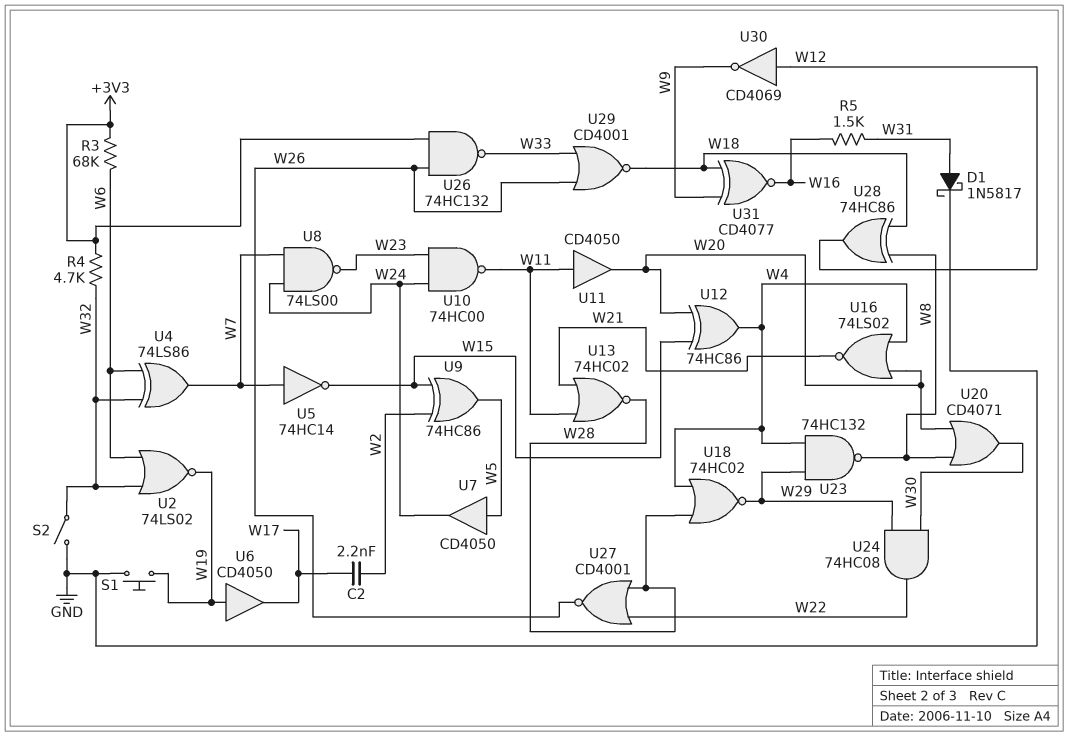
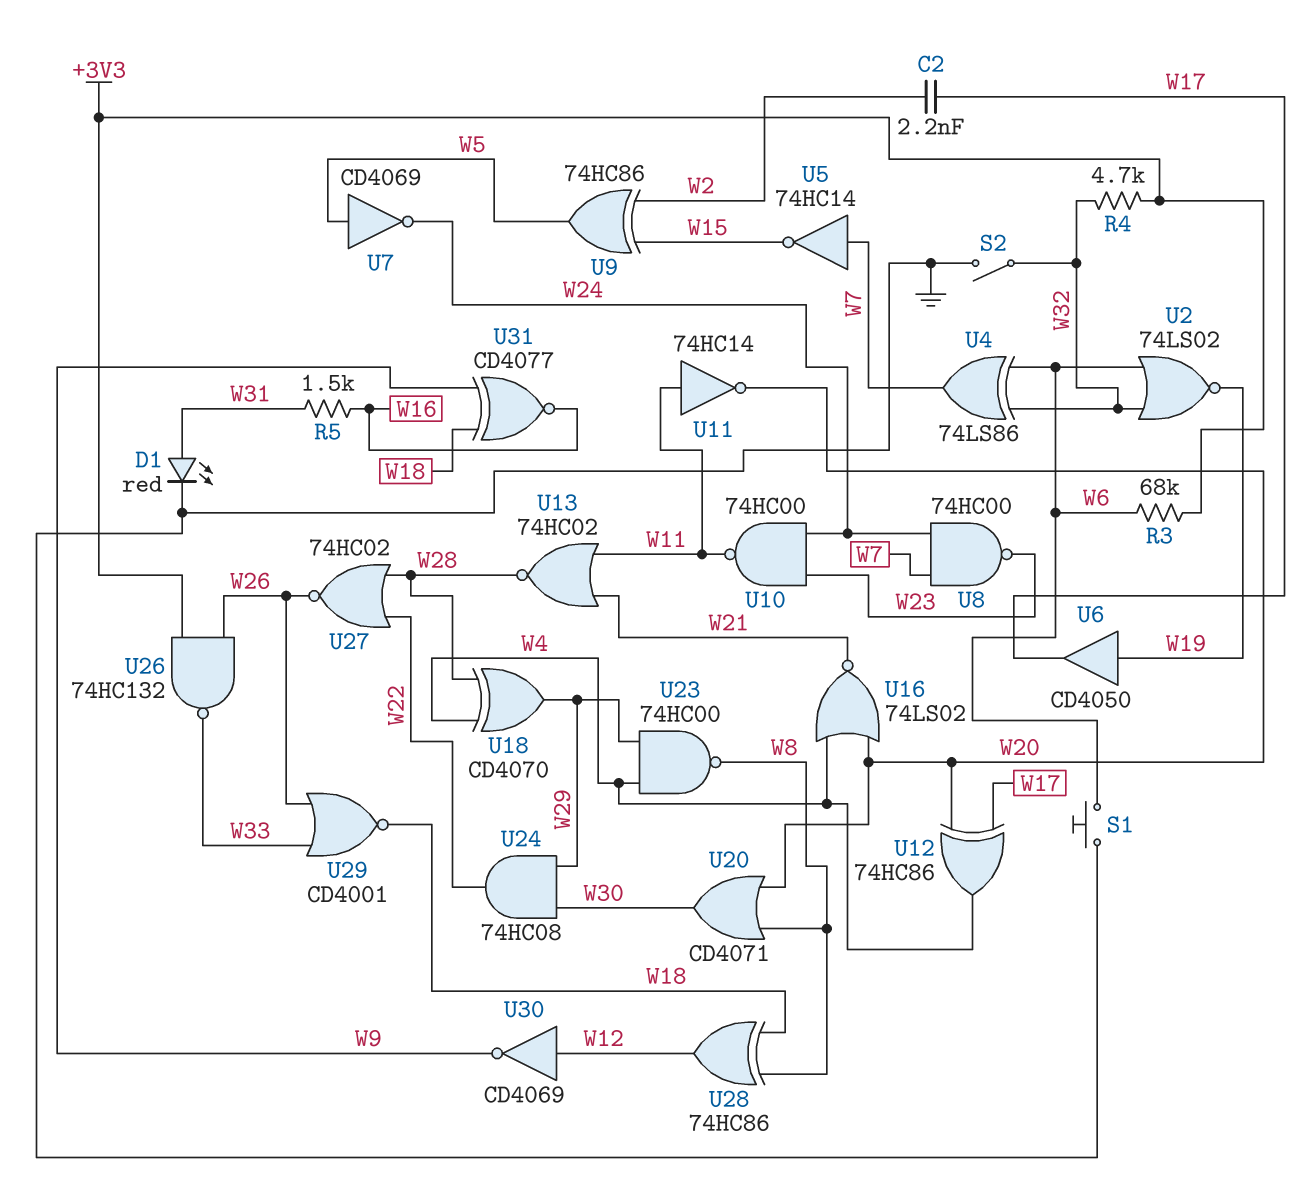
D1: schottky 1N5817 (A W31, K GND) -> LED red (A W31, K GND)
S1: button (GND, W19) -> button (GND, W6)
U7: buffer CD4050 (in W5, out W24) -> NOT CD4069 (in W5, out W24)
U8: NAND 74LS00 (in W7, in W24, out W23) -> NAND 74HC00 (in W7, in W24, out W23)
U11: buffer CD4050 (in W11, out W20) -> NOT 74HC14 (in W11, out W20)
U12: XOR 74HC86 (in W15, in W20, out W4) -> XOR 74HC86 (in W17, in W20, out W4)
U18: NOR 74HC02 (in W4, in W28, out W29) -> XOR CD4070 (in W4, in W28, out W29)
U23: NAND 74HC132 (in W4, in W29, out W8) -> NAND 74HC00 (in W4, in W29, out W8)
U27: NOR CD4001 (in W22, in W28, out W26) -> NOR 74HC02 (in W22, in W28, out W26)

